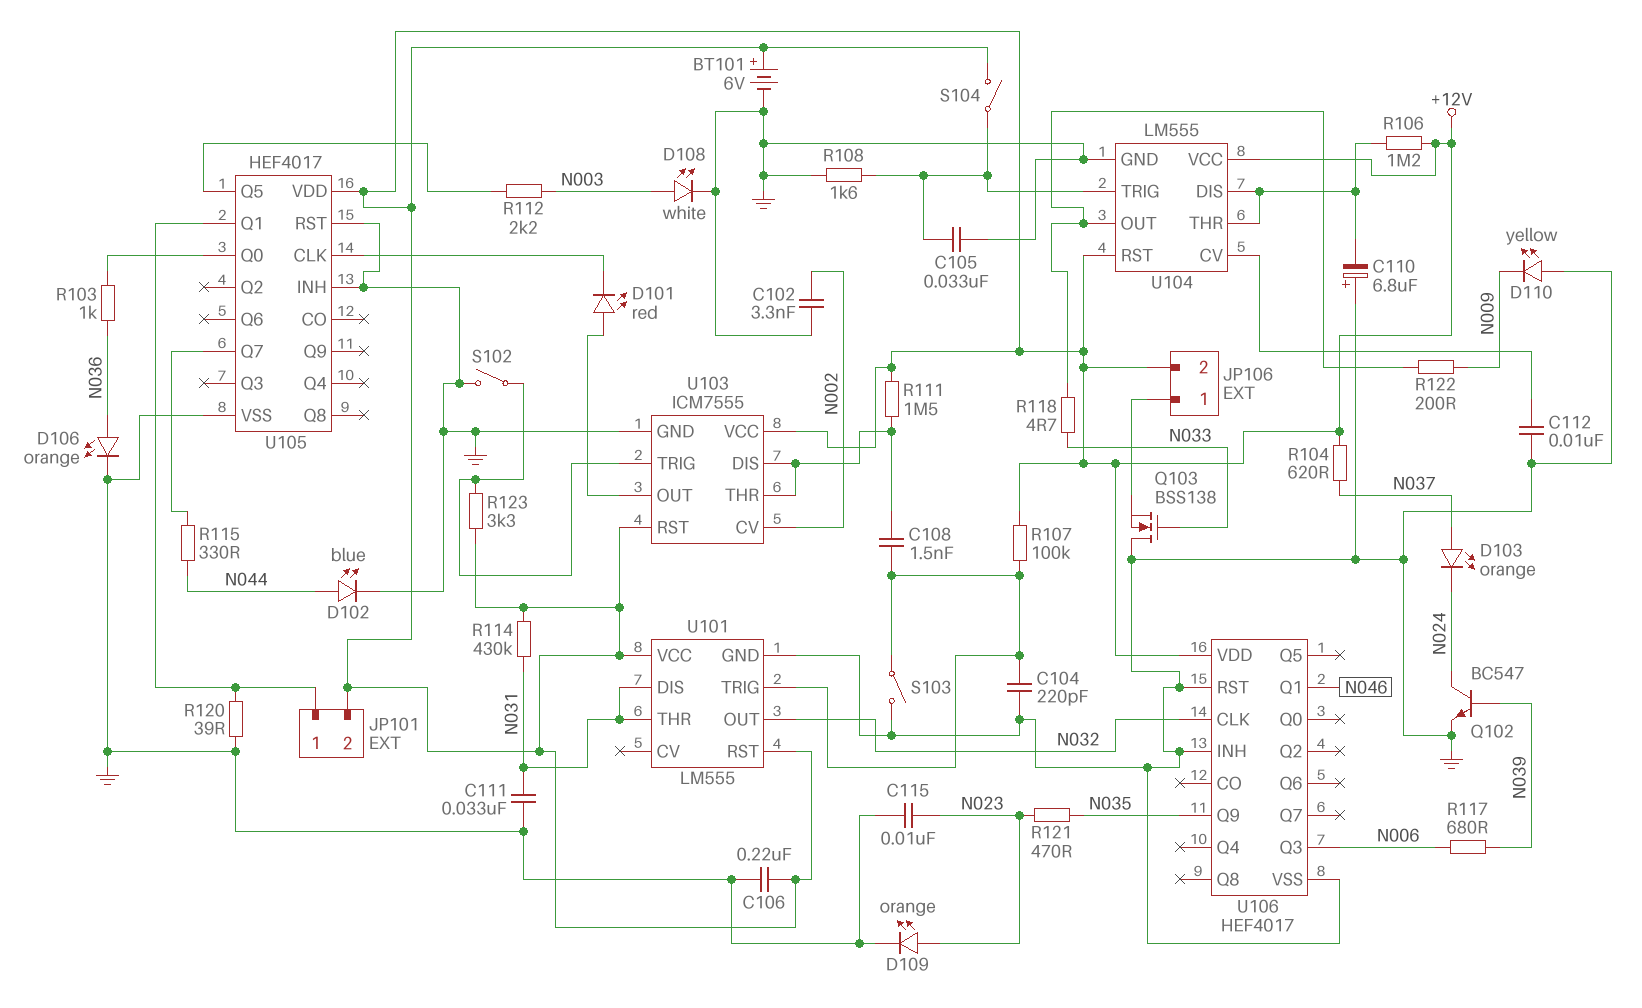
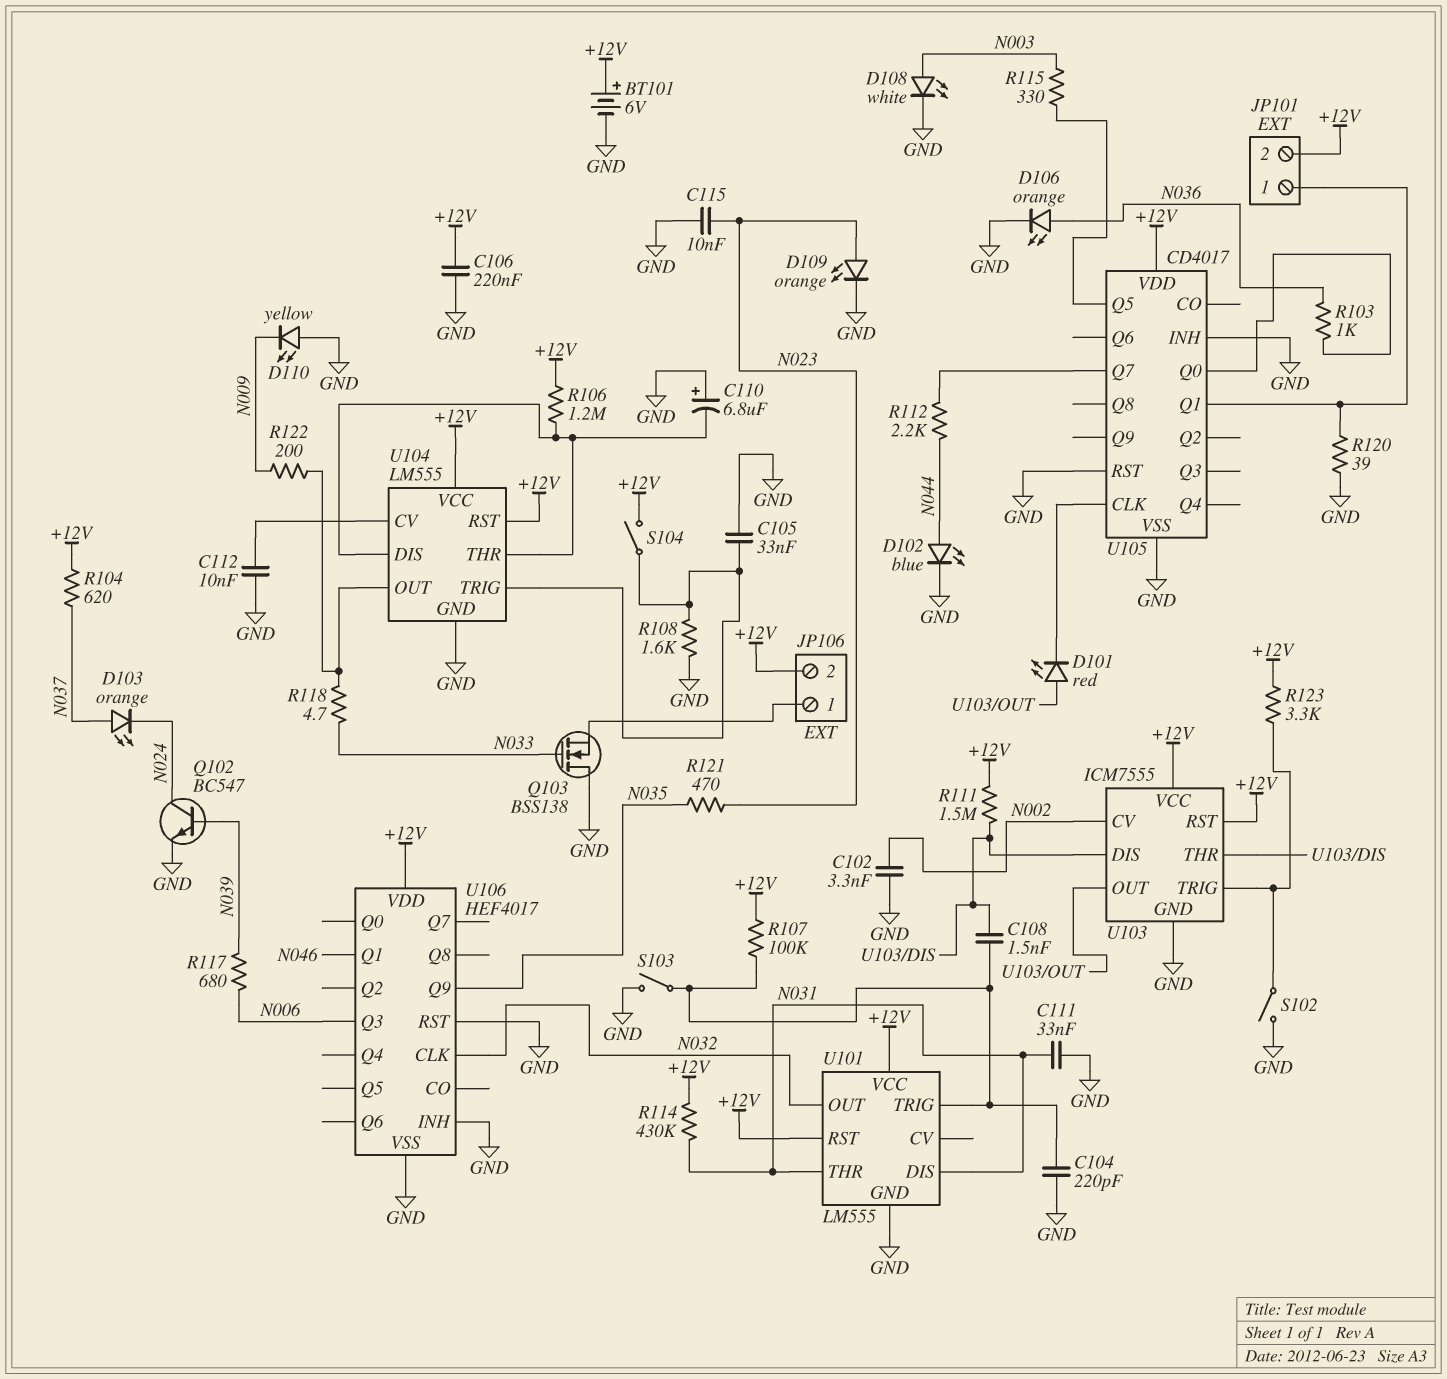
R112: 2.2k (N003, U105/Q5) -> 2.2k (N044, U105/Q7)
R115: 330 (N044, U105/Q7) -> 330 (N003, U105/Q5)
U105: HEF4017 -> CD4017

